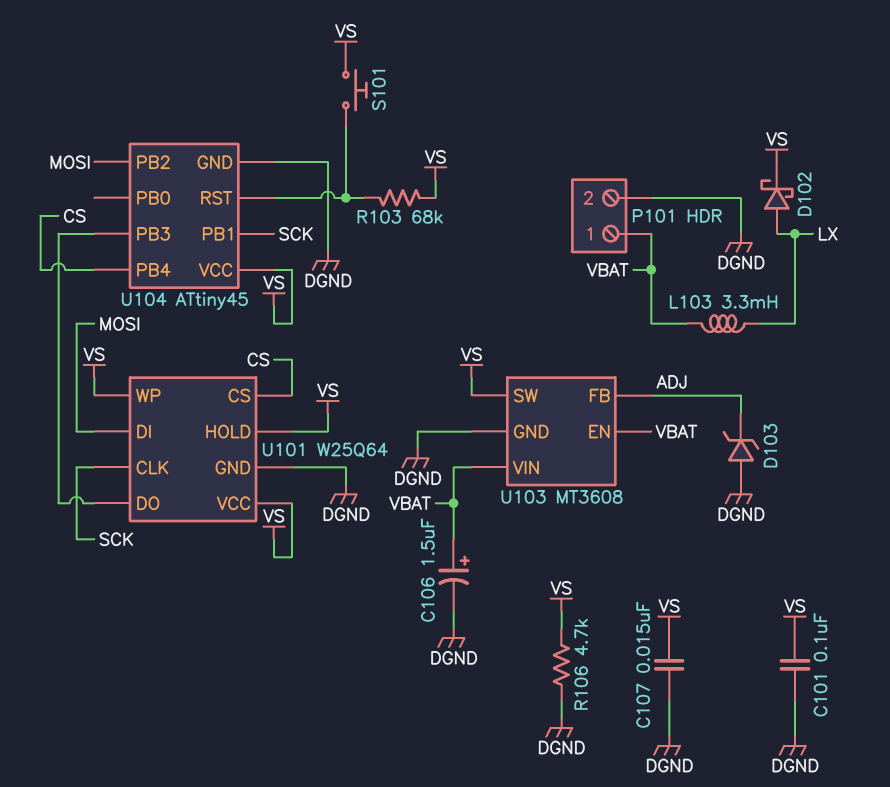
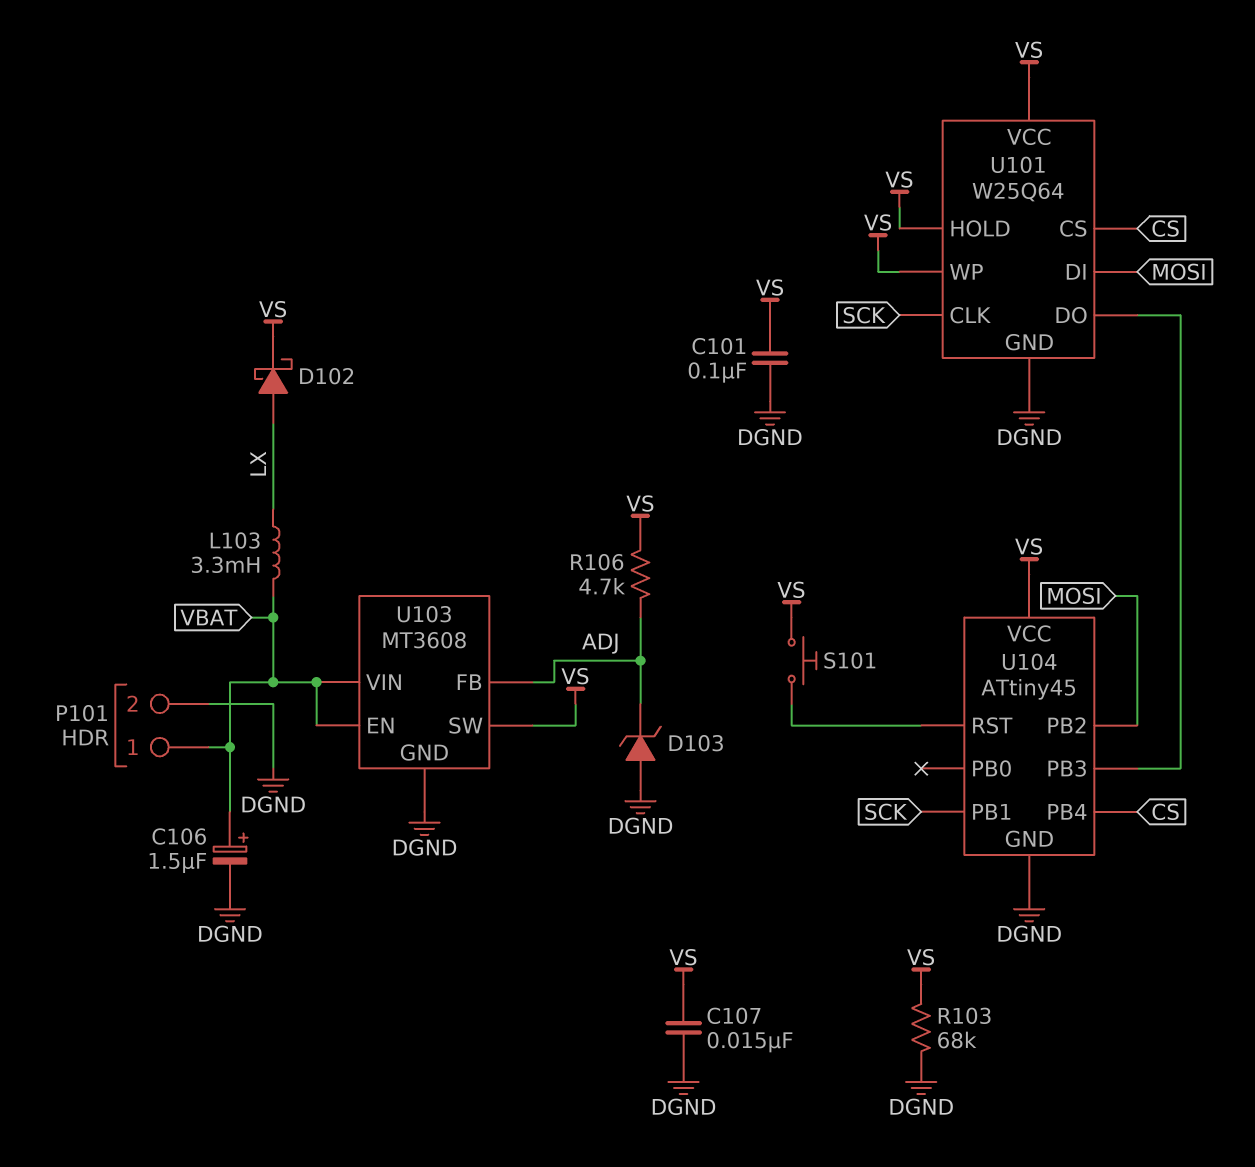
R103: 68k (U104/RST, VS) -> 68k (DGND, VS)
R106: 4.7k (DGND, VS) -> 4.7k (ADJ, VS)

